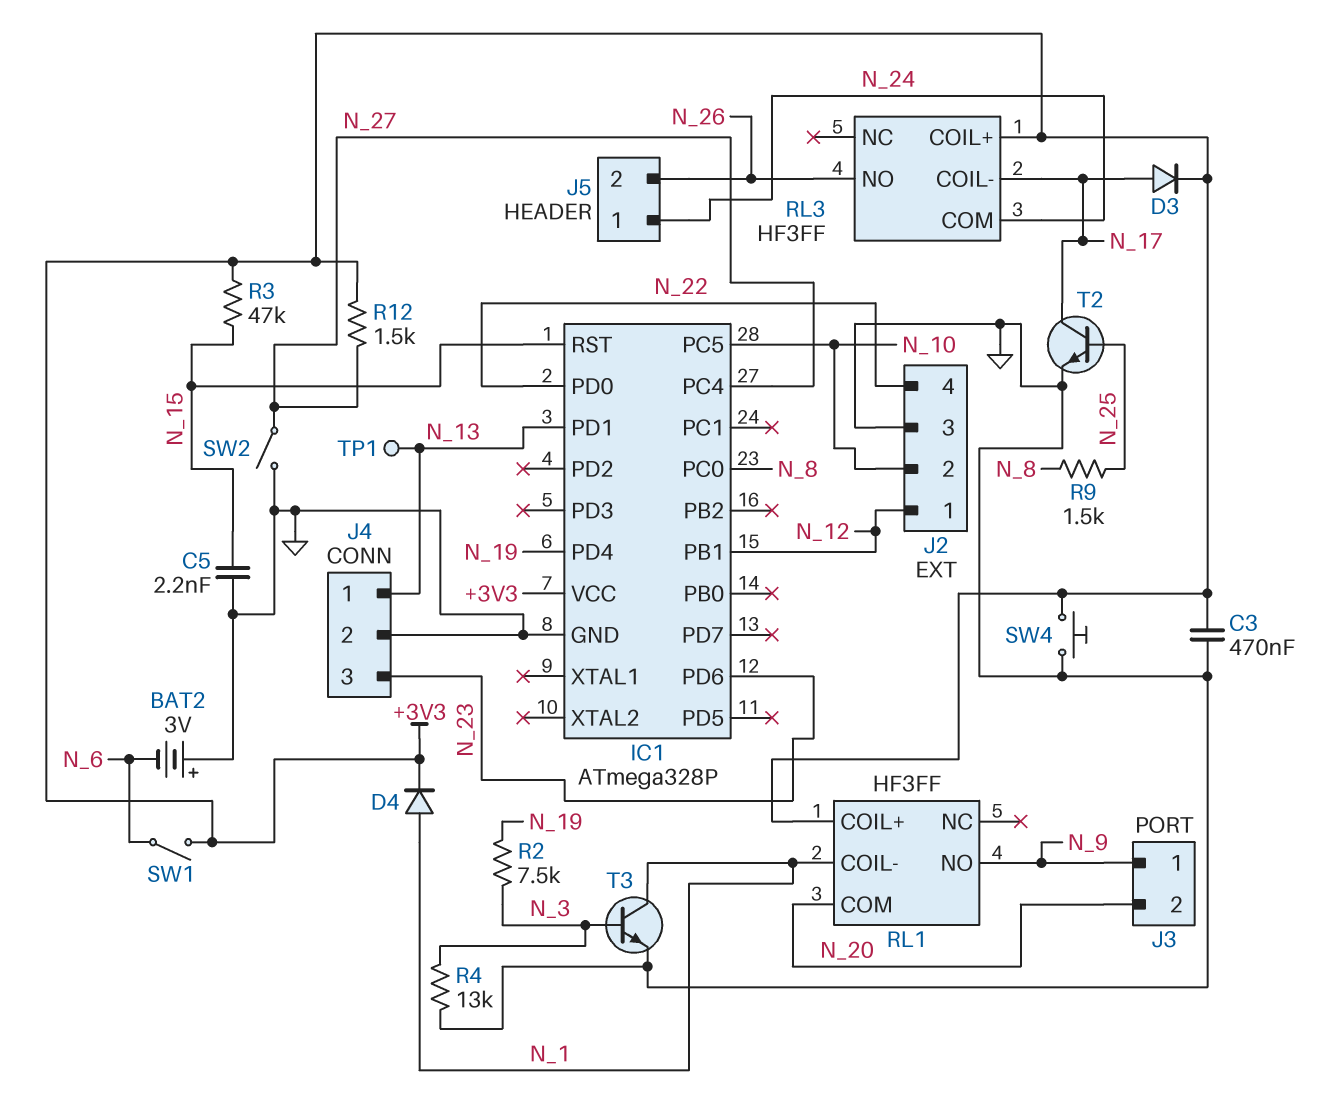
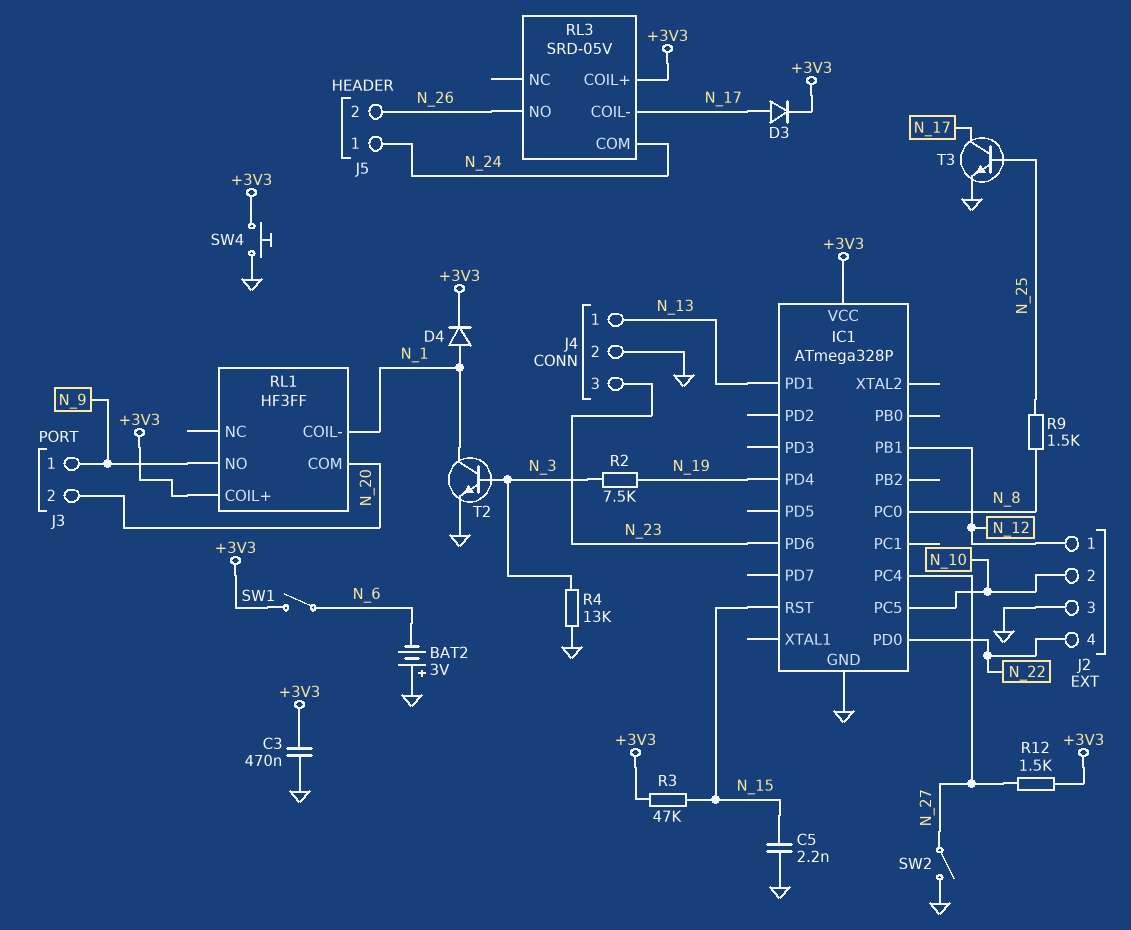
RL3: HF3FF -> SRD-05V
T2: NPN (B N_25, C N_17, E GND) -> NPN (B N_3, C N_1, E GND)
T3: NPN (B N_3, C N_1, E GND) -> NPN (B N_25, C N_17, E GND)
TP1: test point (N_13) -> none

